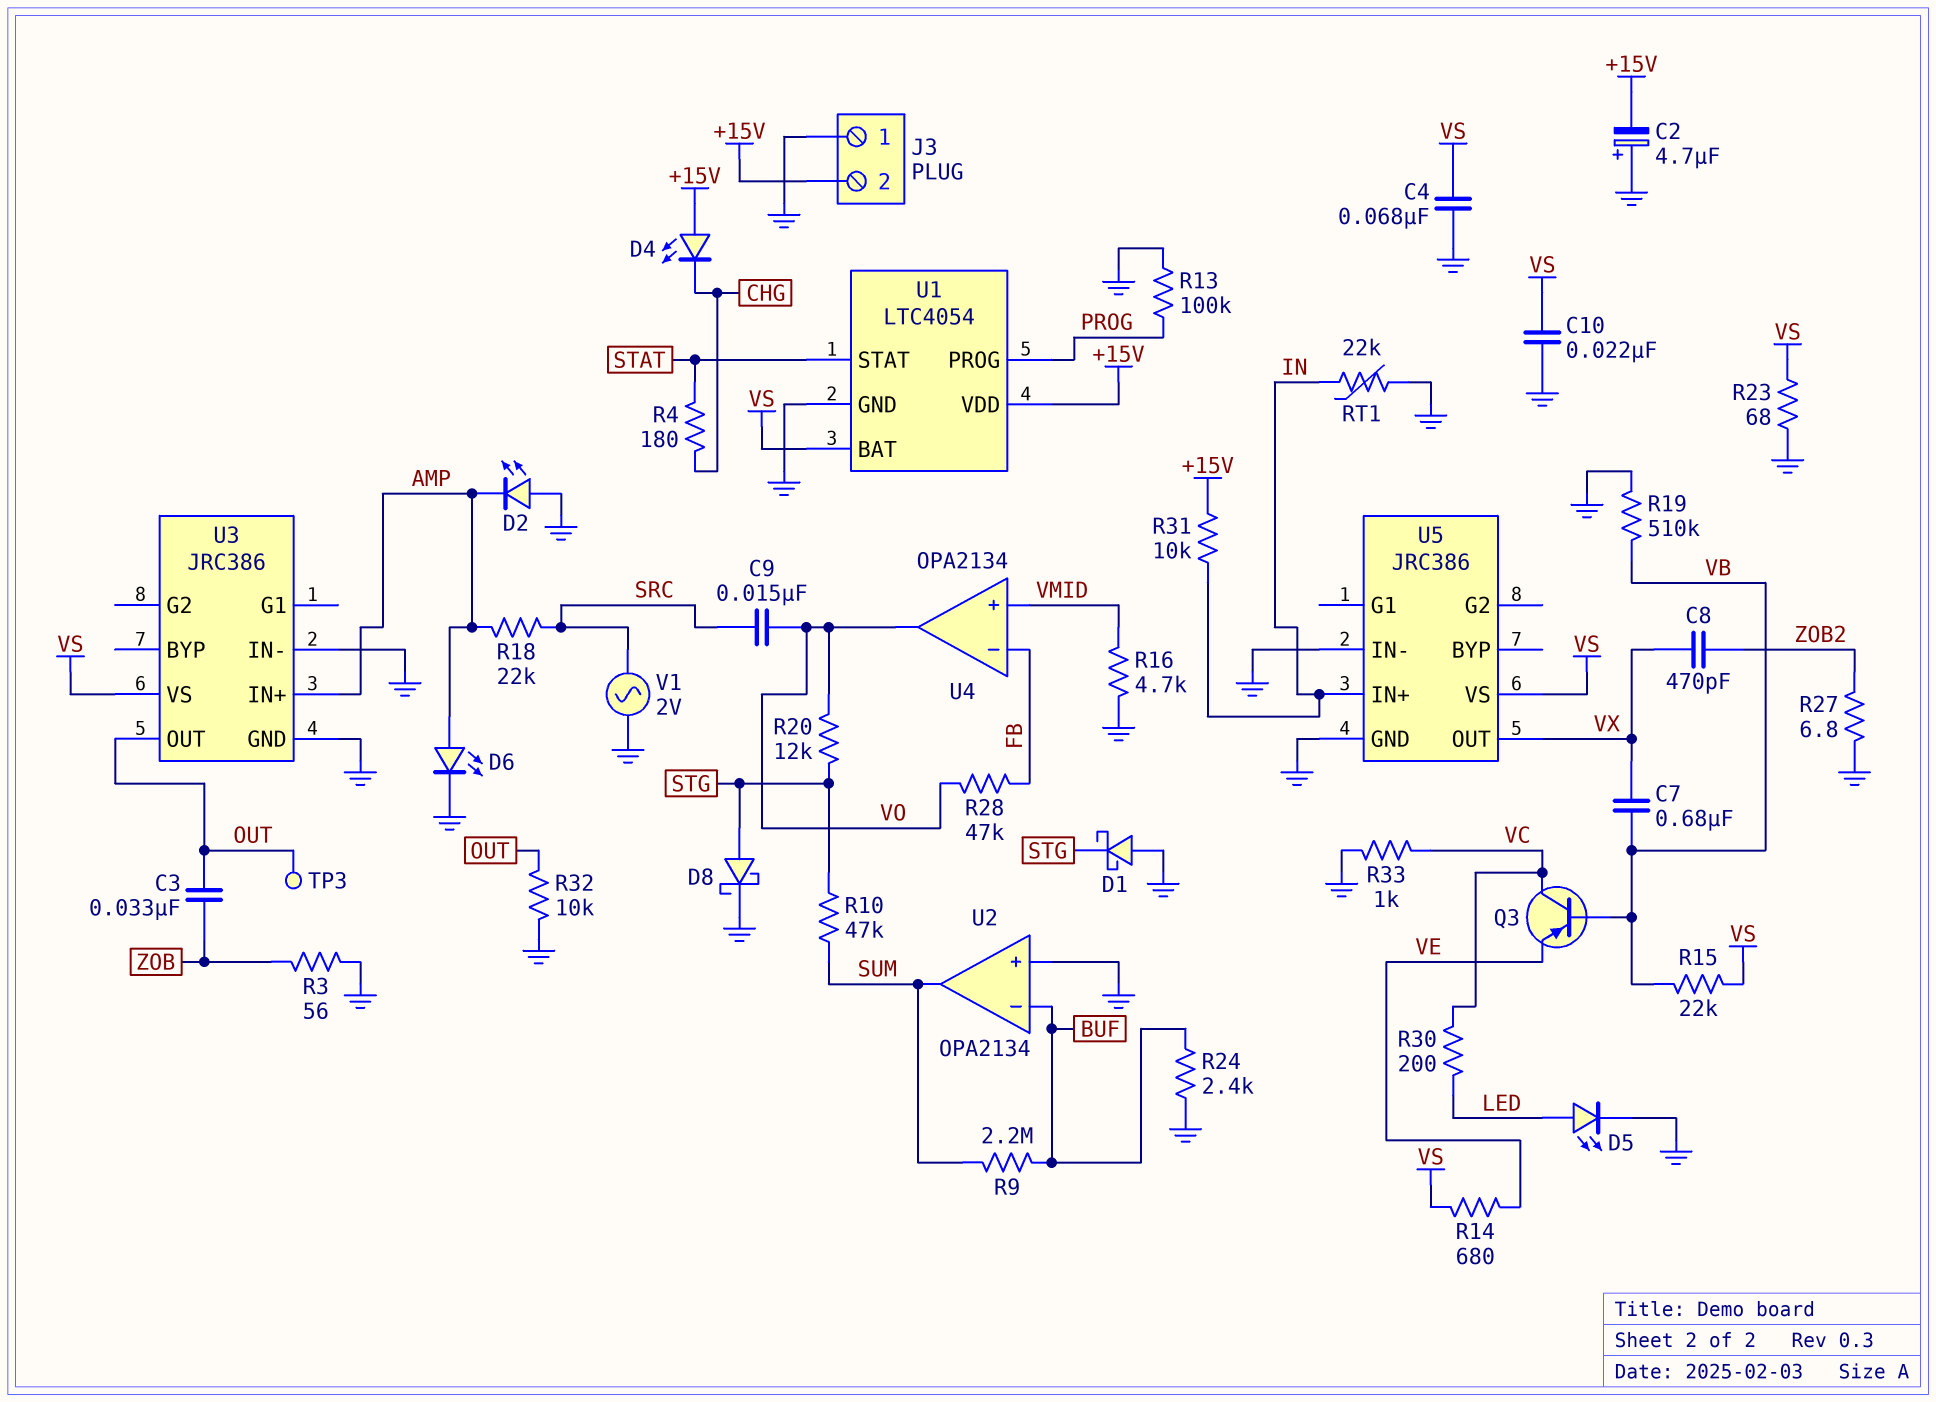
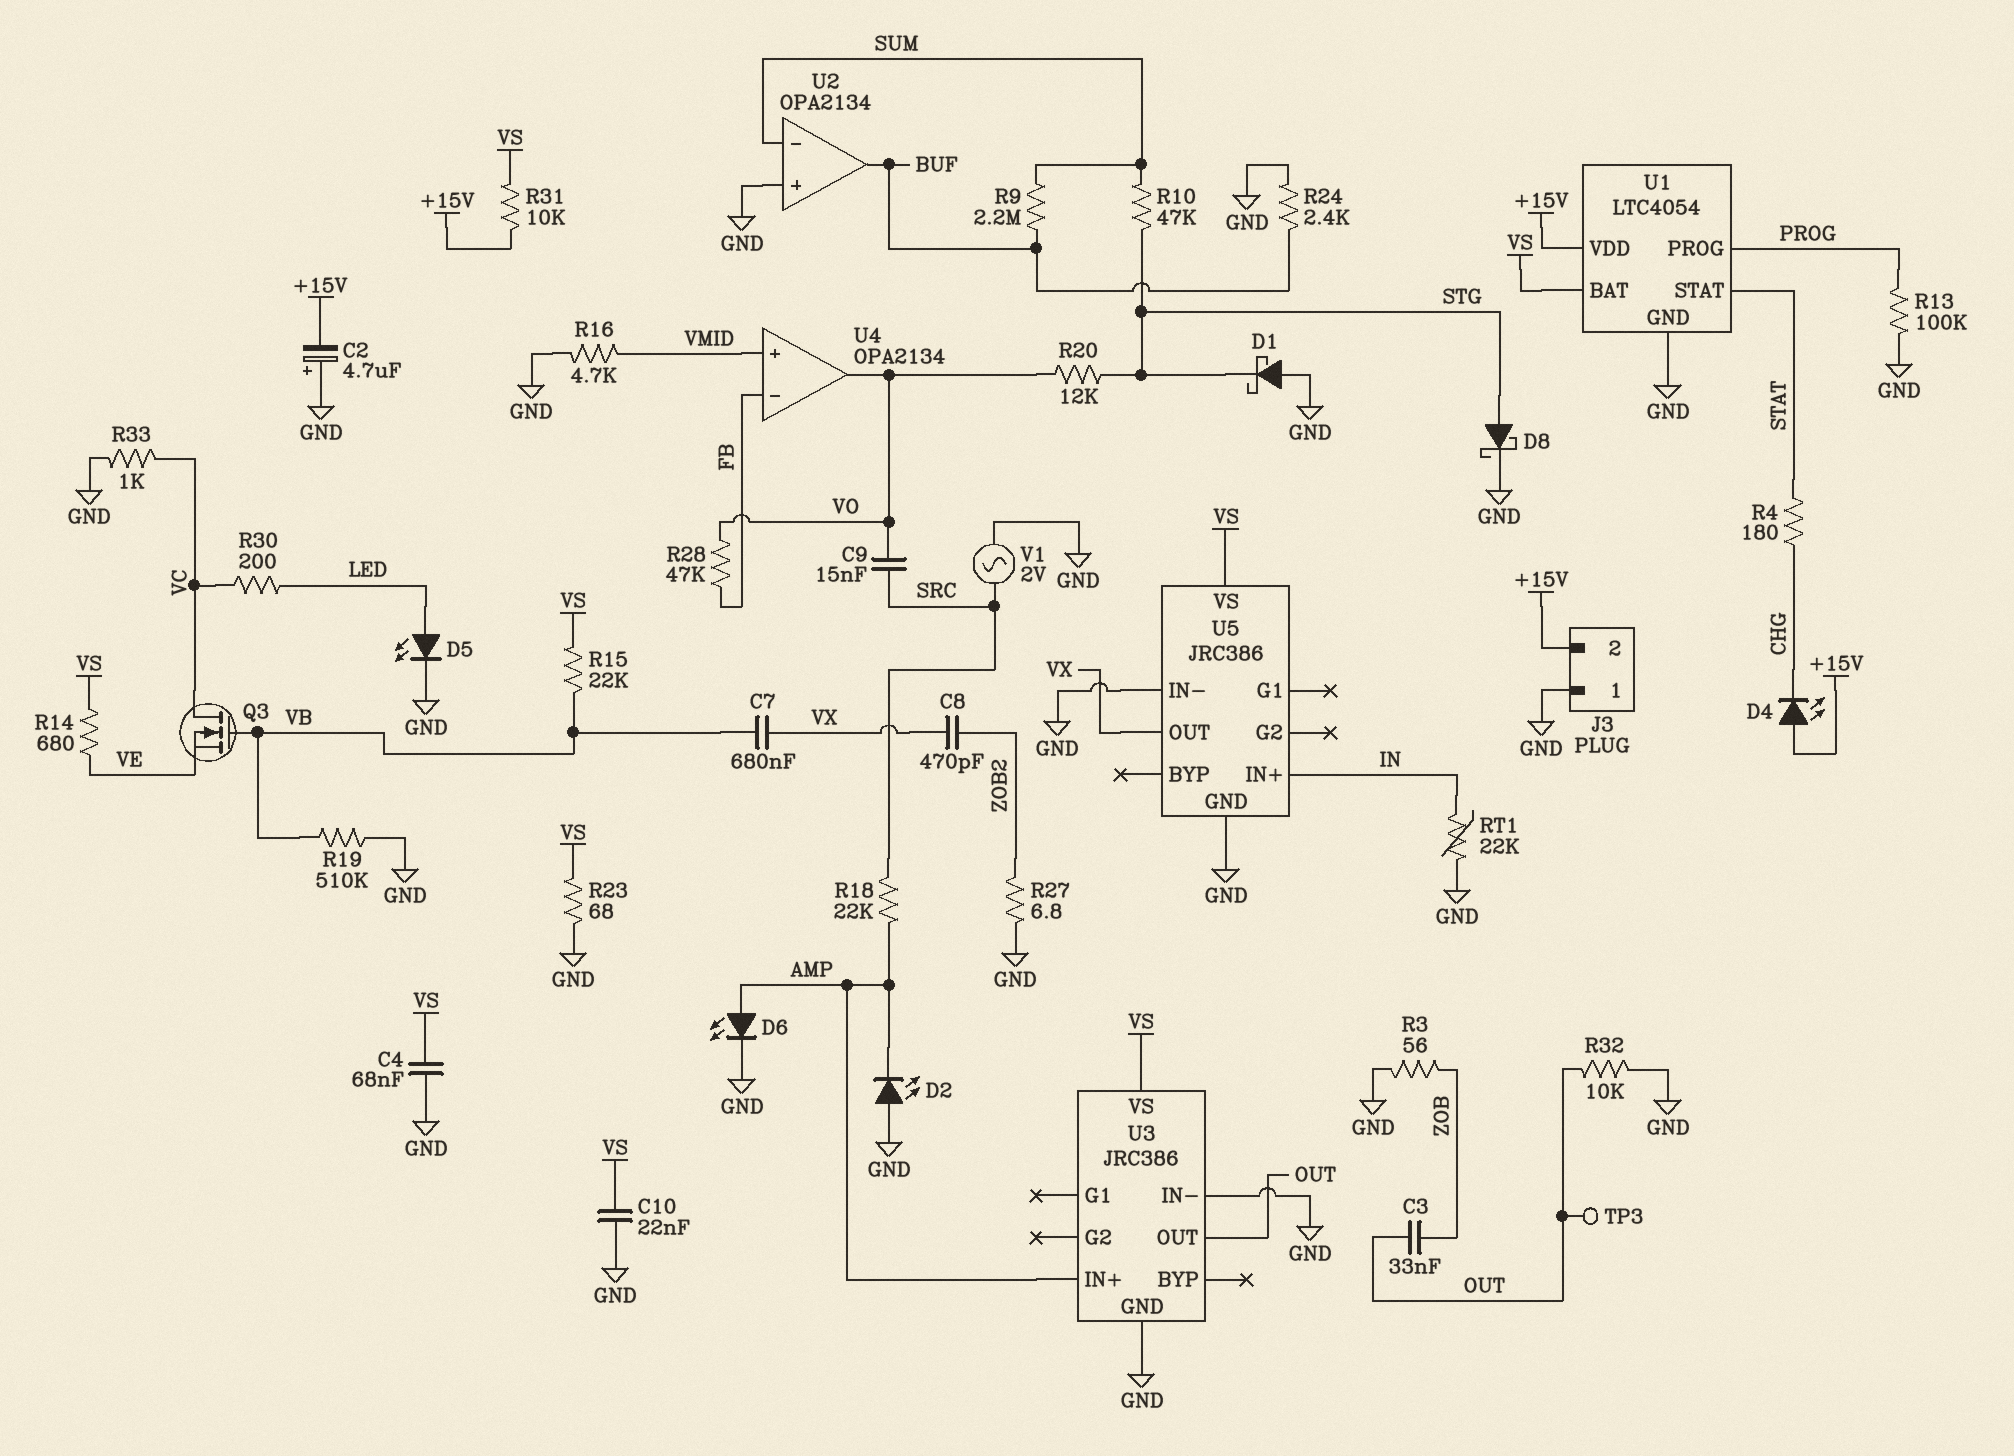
Q3: PNP (B VB, C VC, E VE) -> NMOS (G VB, D VC, S VE)
R31: 10k (+15V, IN) -> 10k (+15V, VS)
U2 pin in-: BUF -> SUM
U2 pin out: SUM -> BUF

